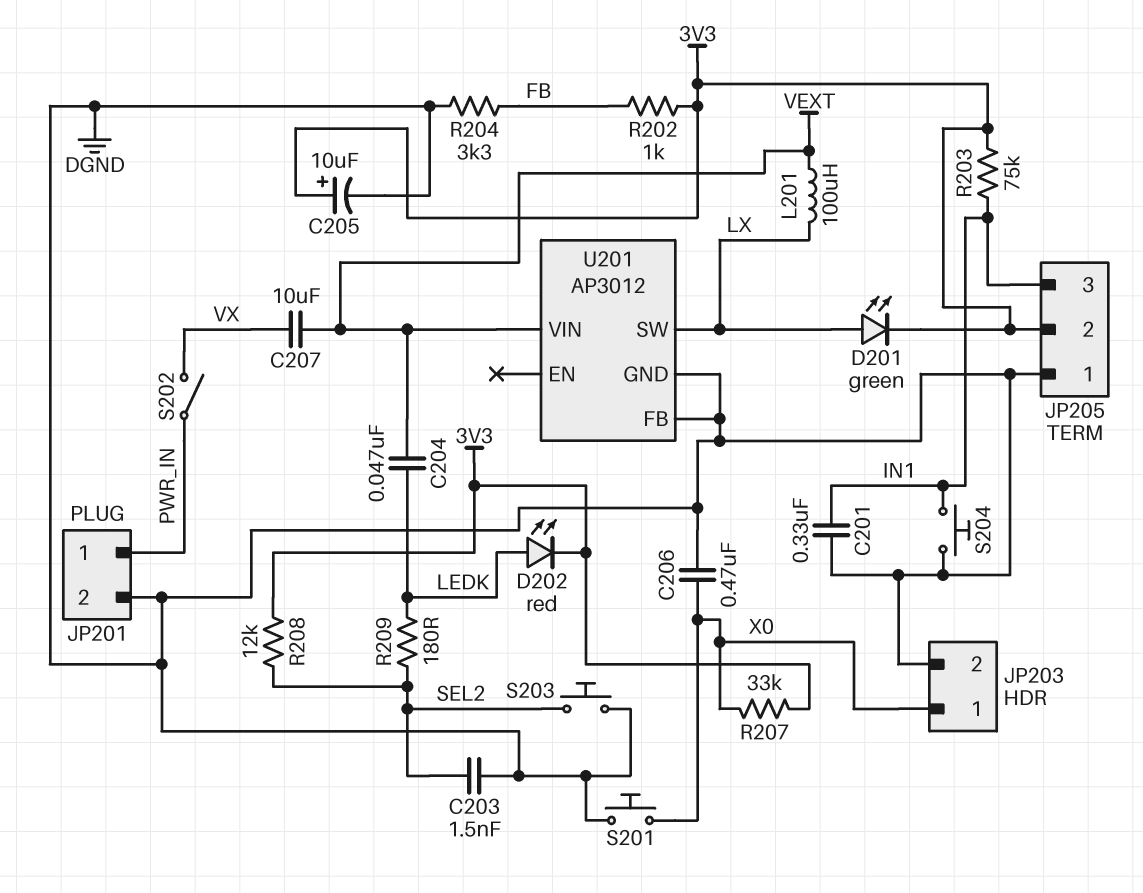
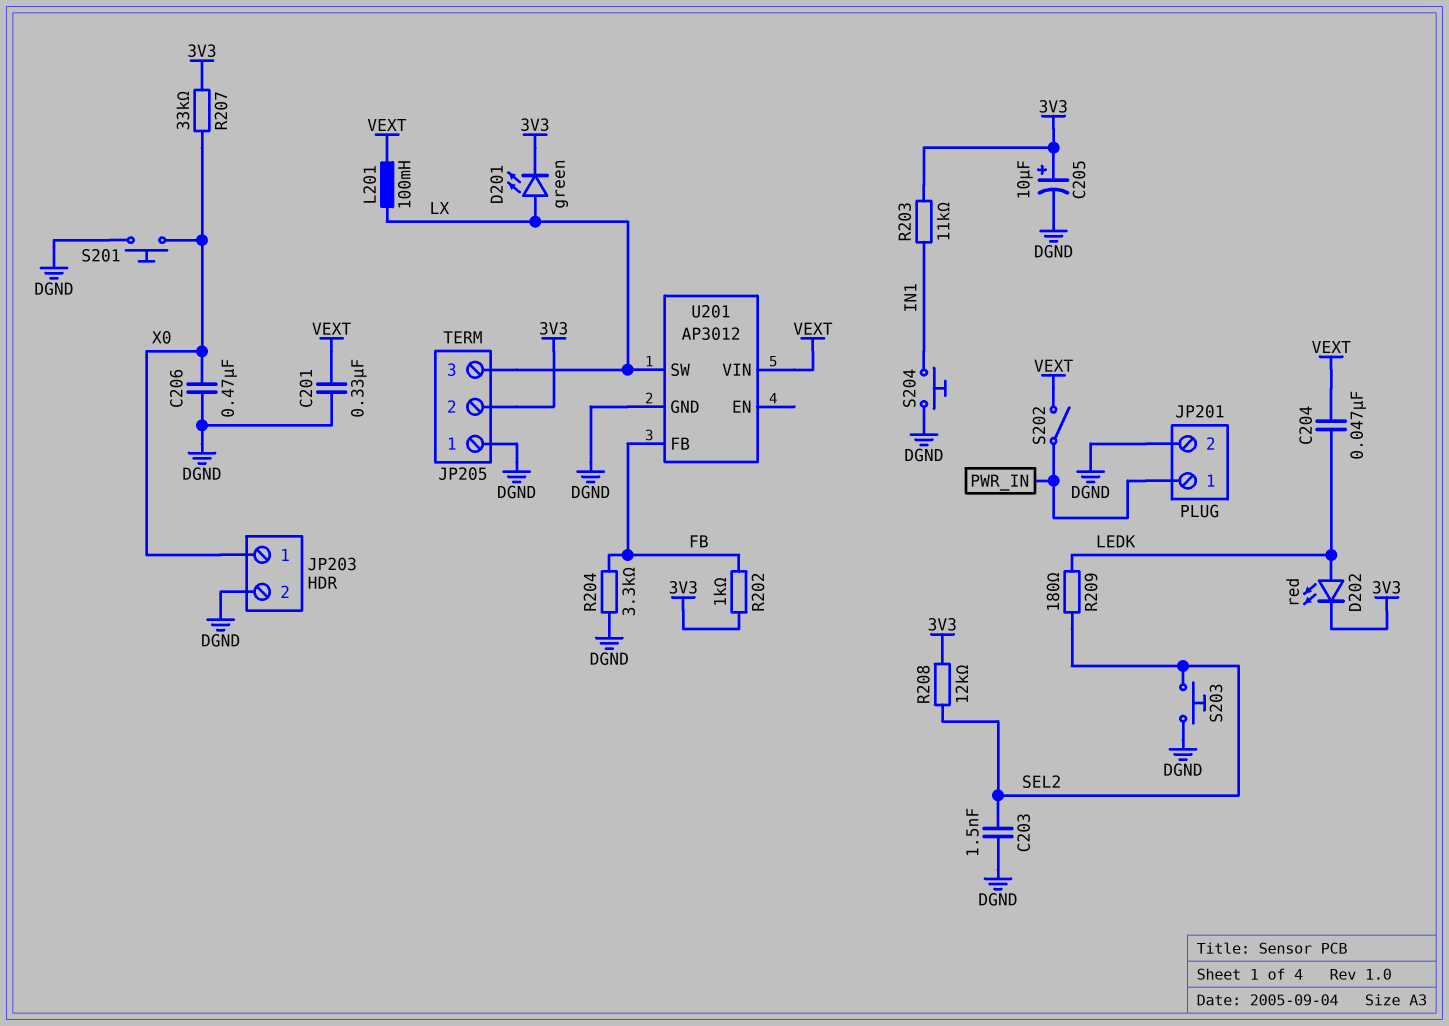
C201: 330nF (DGND, IN1) -> 330nF (DGND, VEXT)
C207: 10uF (VEXT, VX) -> none
JP205 pin 3: IN1 -> LX
L201: 100uH (LX, VEXT) -> 100mH (LX, VEXT)
R203: 75k (3V3, IN1) -> 11k (3V3, IN1)
S202: switch (PWR_IN, VX) -> switch (PWR_IN, VEXT)
U201 pin FB: DGND -> FB

